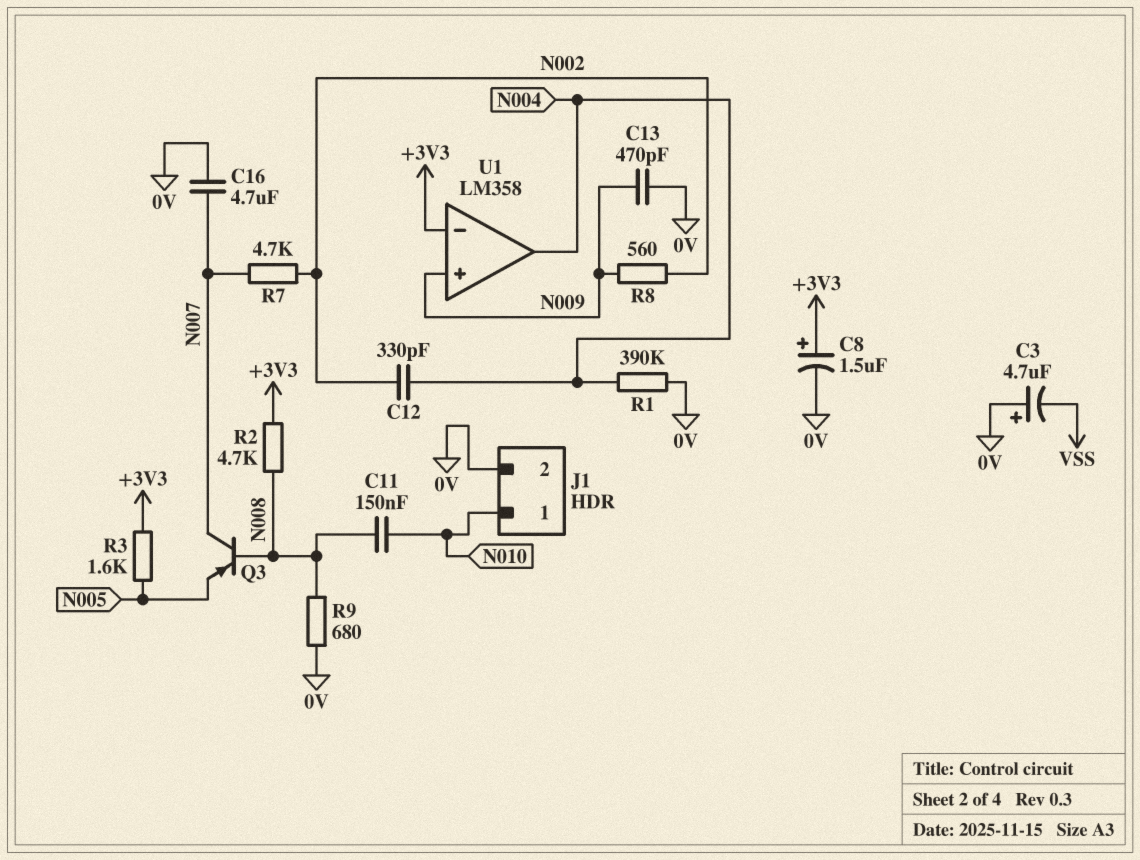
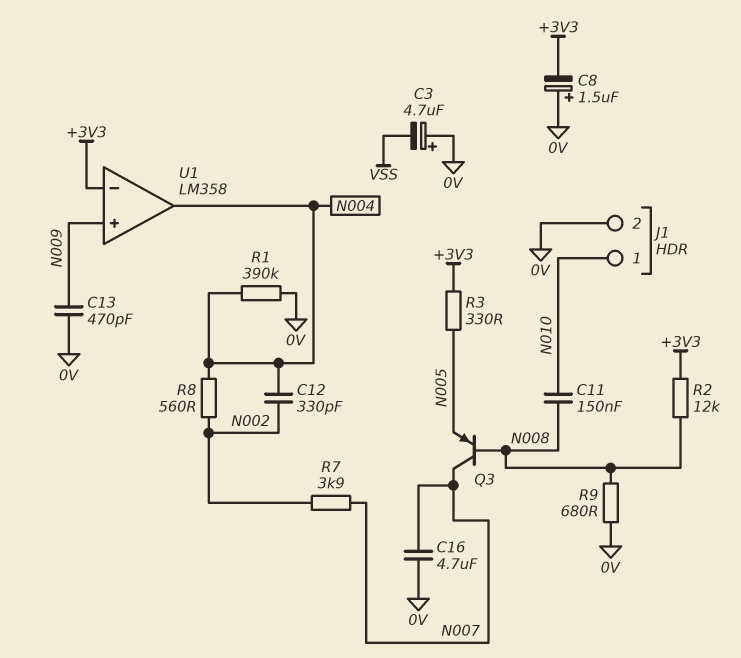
C8: 1.5uF (plus +3V3, minus 0V) -> 1.5uF (plus 0V, minus +3V3)
R2: 4.7k (+3V3, N008) -> 12k (+3V3, N008)
R3: 1.6k (+3V3, N005) -> 330 (+3V3, N005)
R7: 4.7k (N002, N007) -> 3.9k (N002, N007)
R8: 560 (N002, N009) -> 560 (N002, N004)

